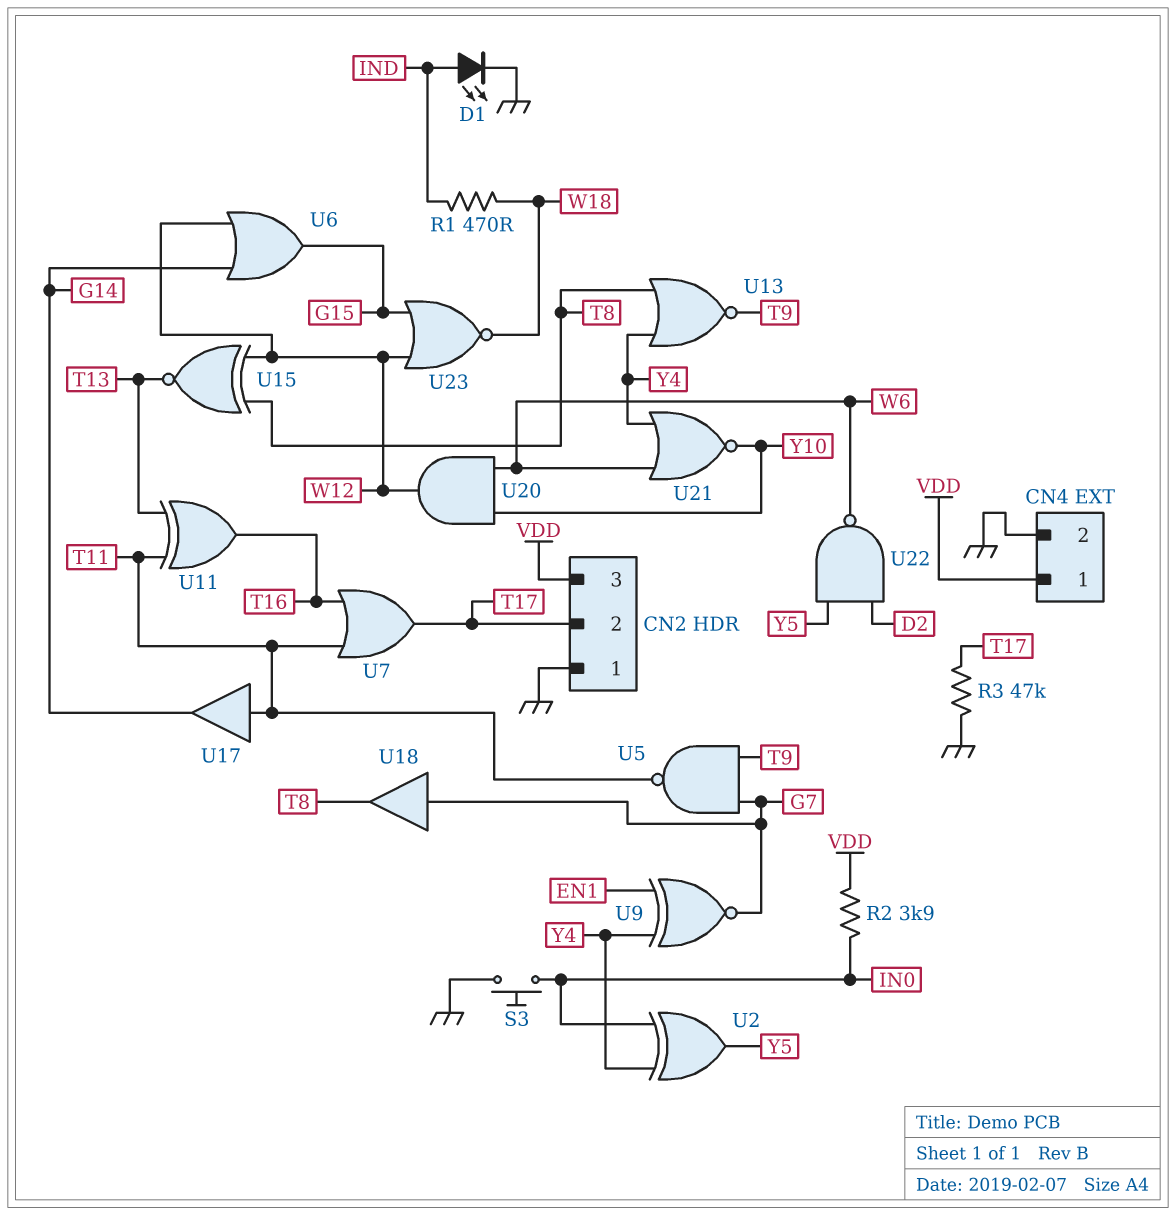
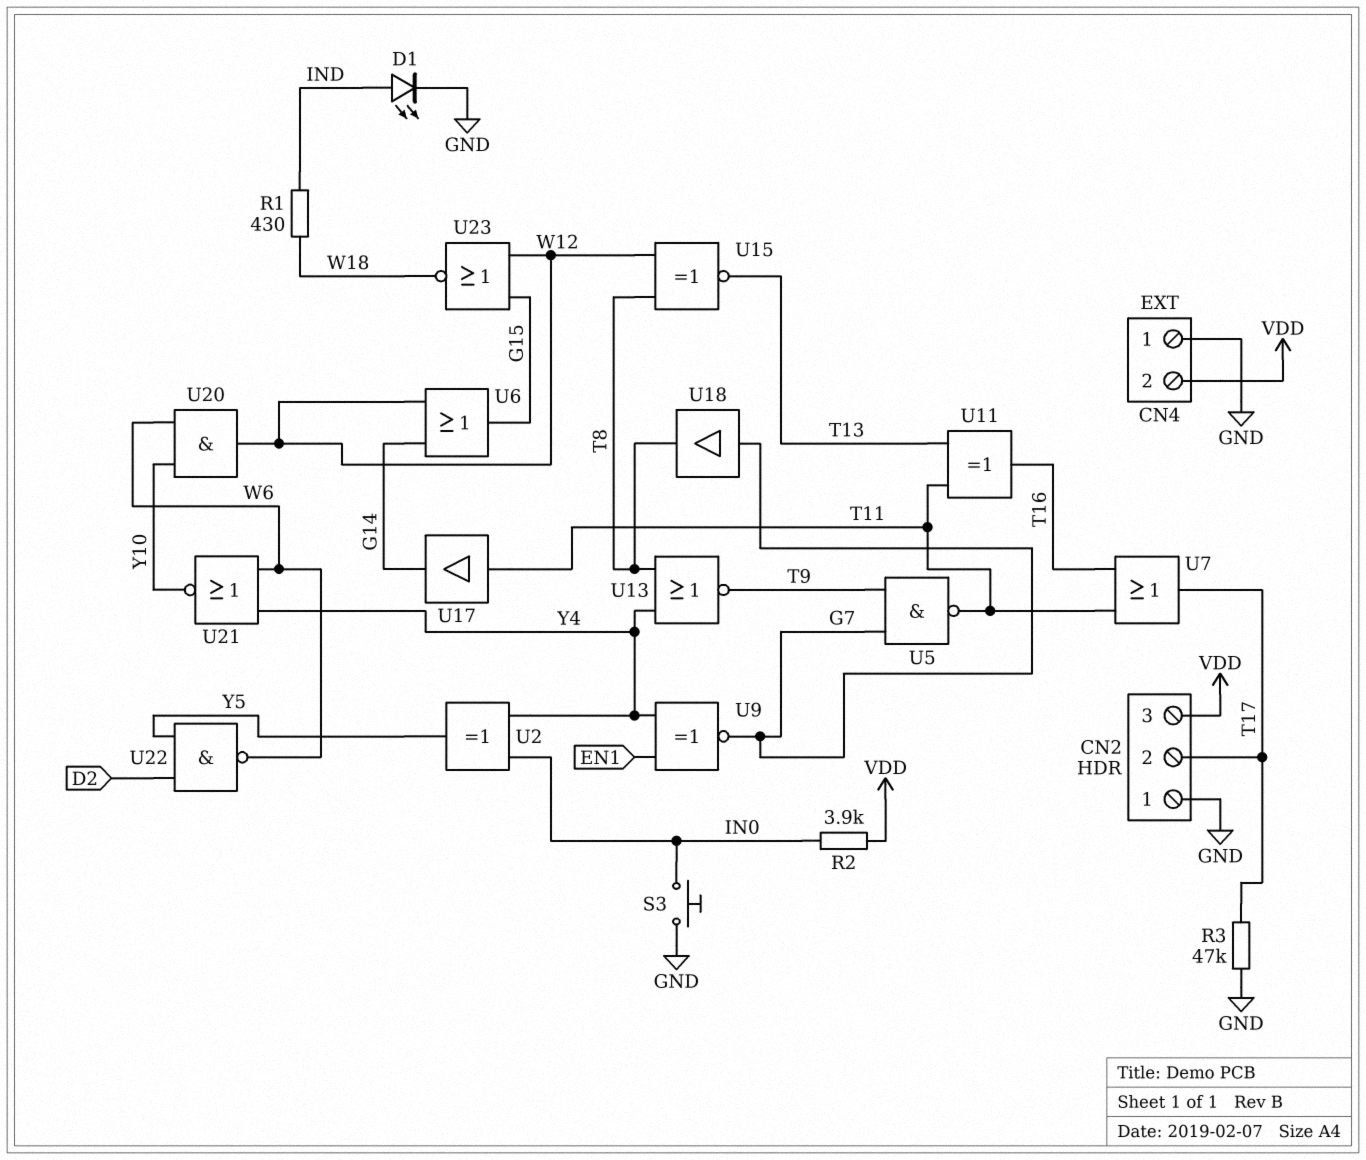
CN4 pin 1: VDD -> GND
CN4 pin 2: GND -> VDD
R1: 470 (IND, W18) -> 430 (IND, W18)

